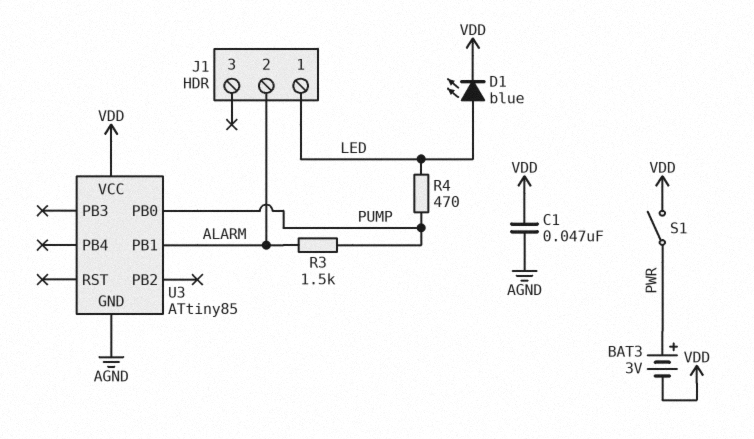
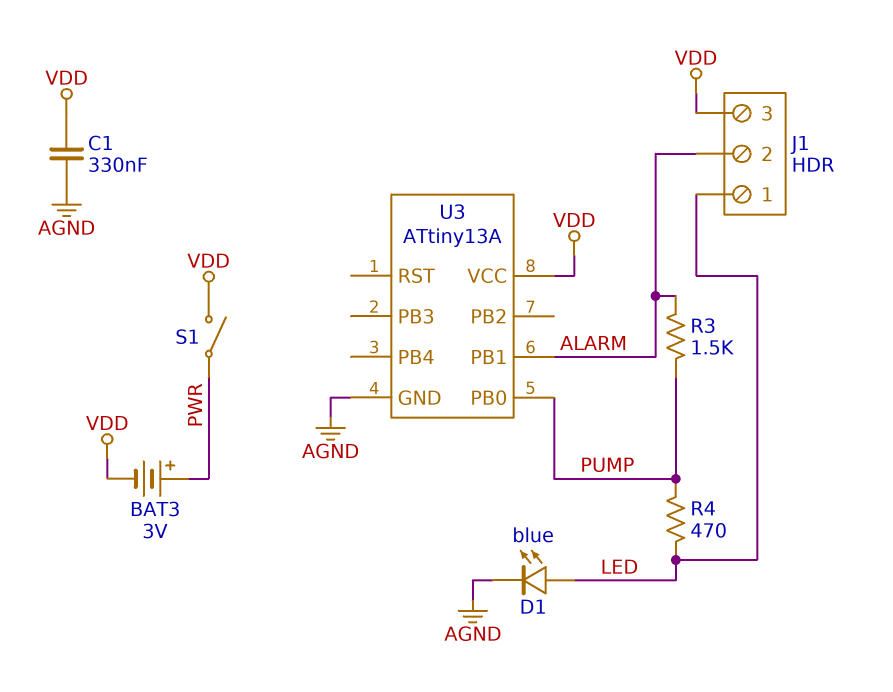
C1: 47nF (AGND, VDD) -> 330nF (AGND, VDD)
D1: LED blue (A LED, K VDD) -> LED blue (A LED, K AGND)
J1 pin 3: none -> VDD
U3: ATtiny85 -> ATtiny13A

